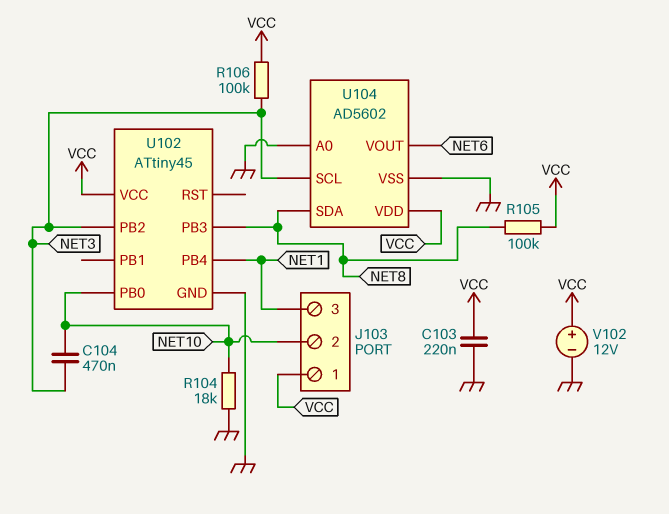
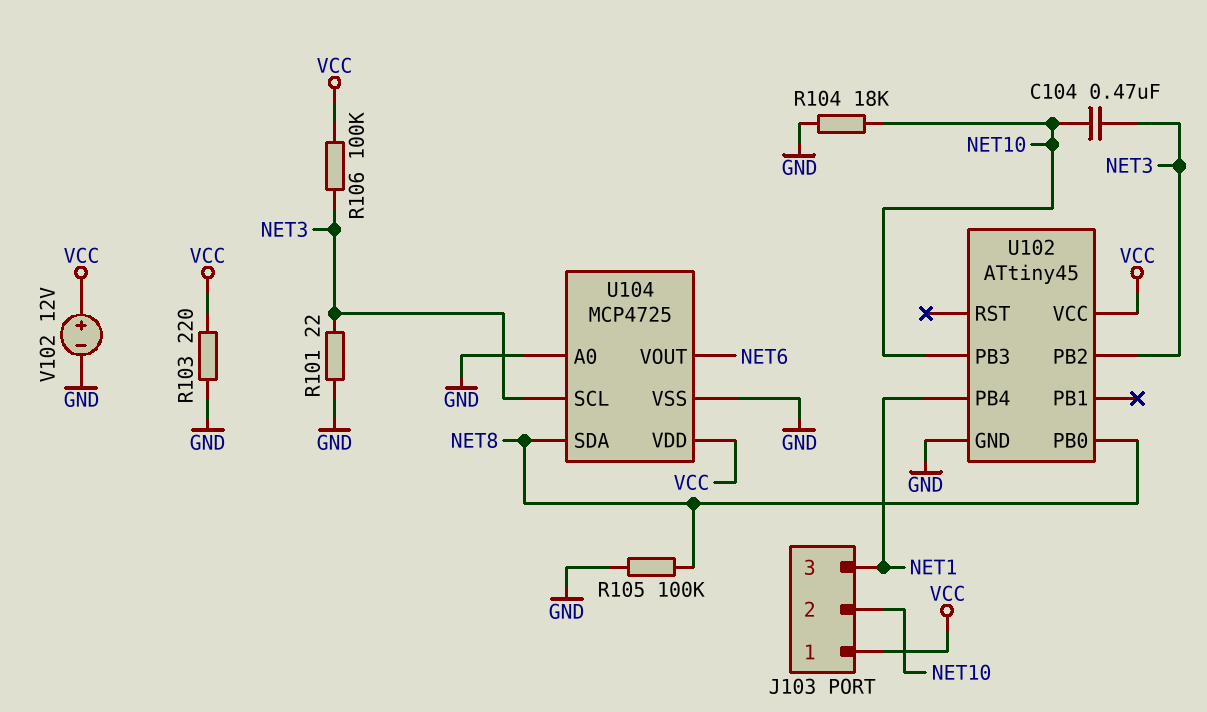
C103: 220nF (GND, VCC) -> none
R101: none -> 22 (GND, NET3)
R103: none -> 220 (GND, VCC)
R105: 100k (NET8, VCC) -> 100k (GND, NET8)
U102 pin PB0: NET10 -> NET8
U102 pin PB3: NET8 -> NET10
U104: AD5602 -> MCP4725

